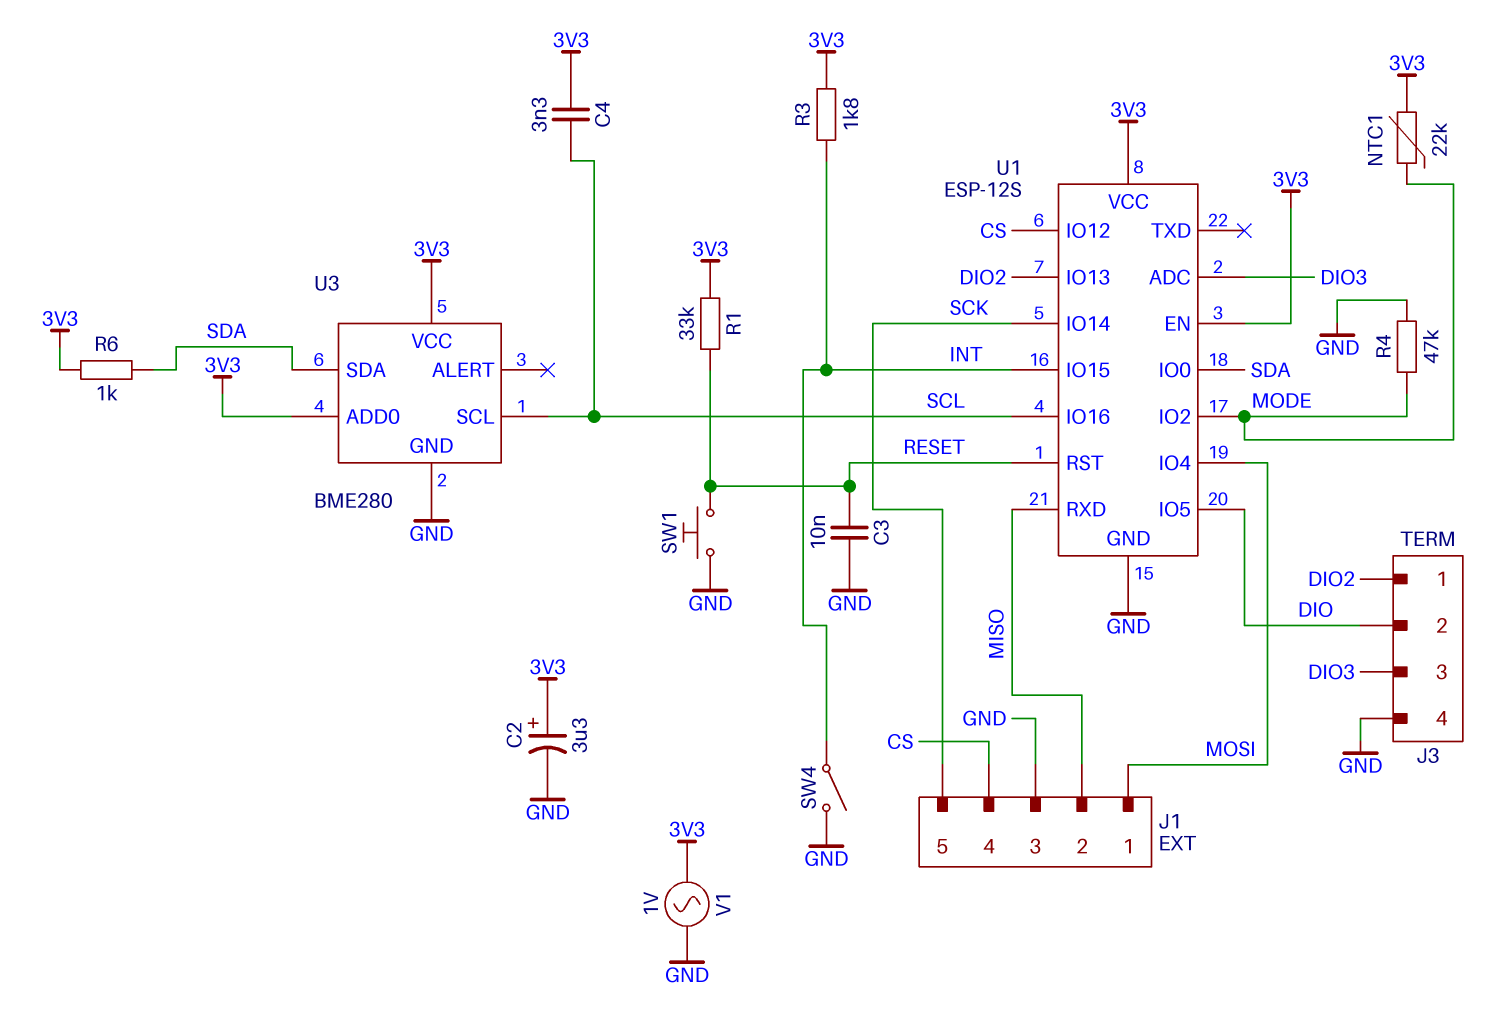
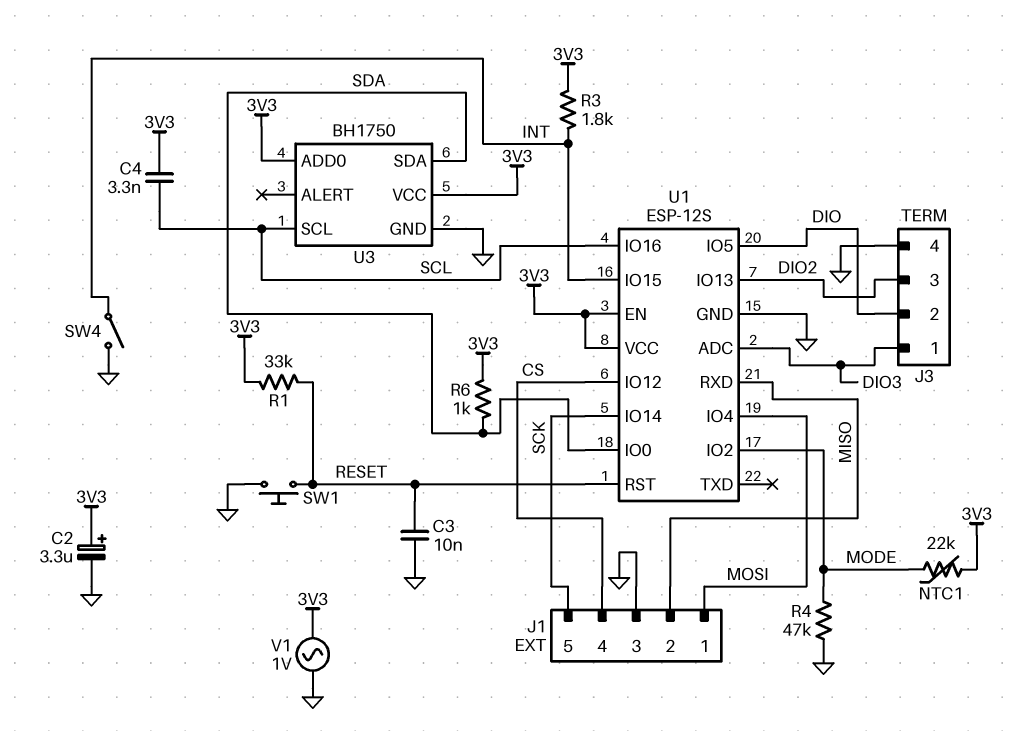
J3 pin 1: DIO2 -> DIO3
J3 pin 3: DIO3 -> DIO2
U3: BME280 -> BH1750

